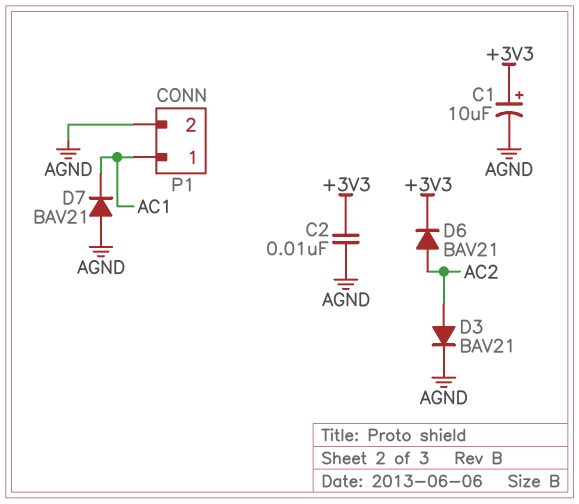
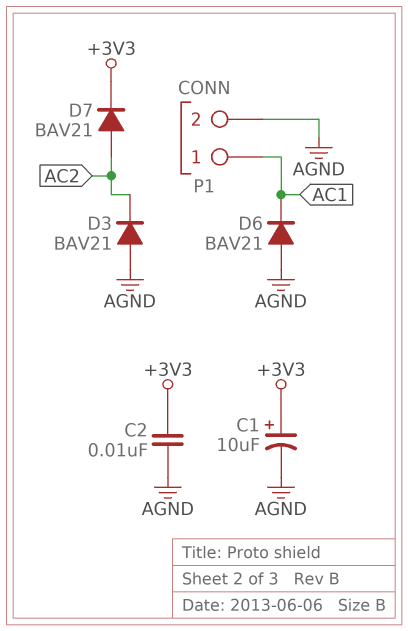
D3: diode BAV21 (A AC2, K AGND) -> diode BAV21 (A AGND, K AC2)
D6: diode BAV21 (A AC2, K +3V3) -> diode BAV21 (A AGND, K AC1)
D7: diode BAV21 (A AGND, K AC1) -> diode BAV21 (A AC2, K +3V3)

